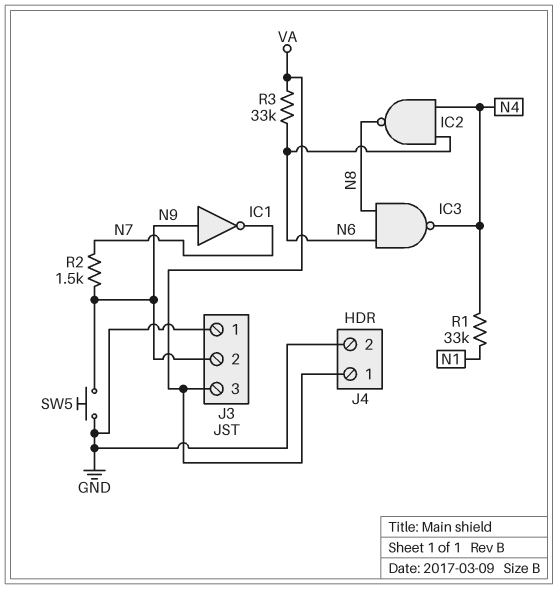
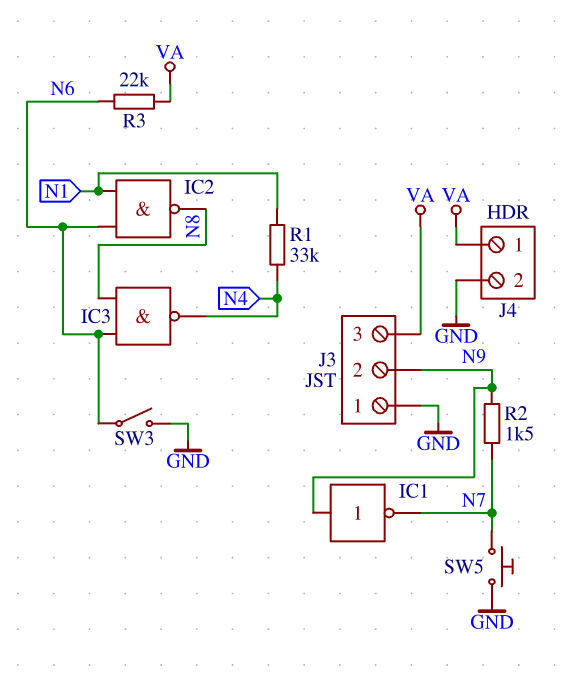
IC2: NAND (in N4, in N6, out N8) -> NAND (in N1, in N6, out N8)
R3: 33k (N6, VA) -> 22k (N6, VA)
SW3: none -> switch (GND, N6)
SW5: button (GND, N9) -> button (GND, N7)

